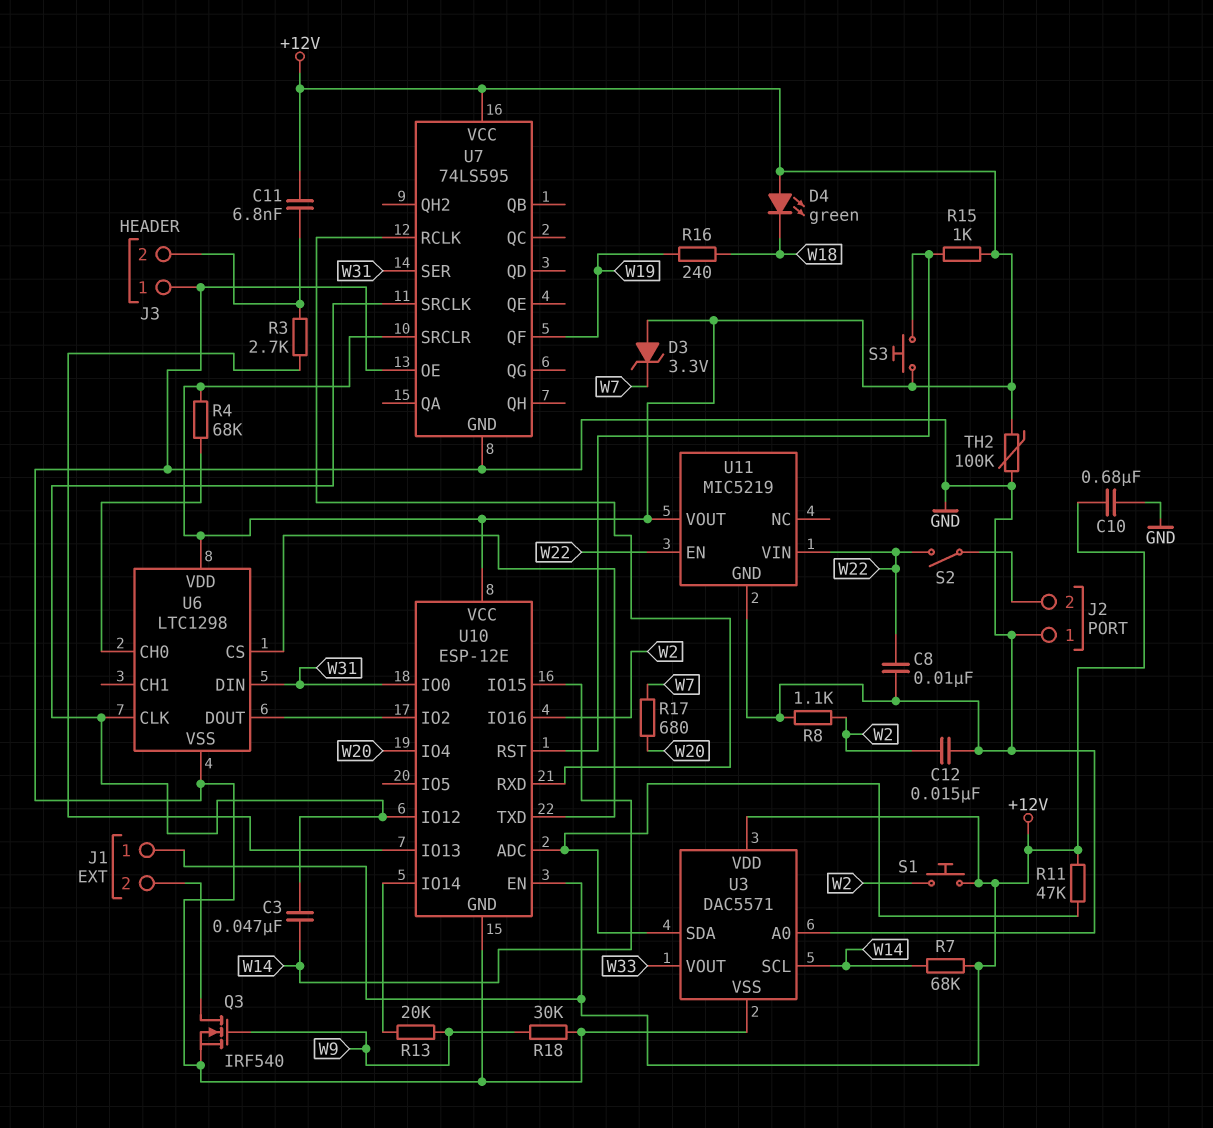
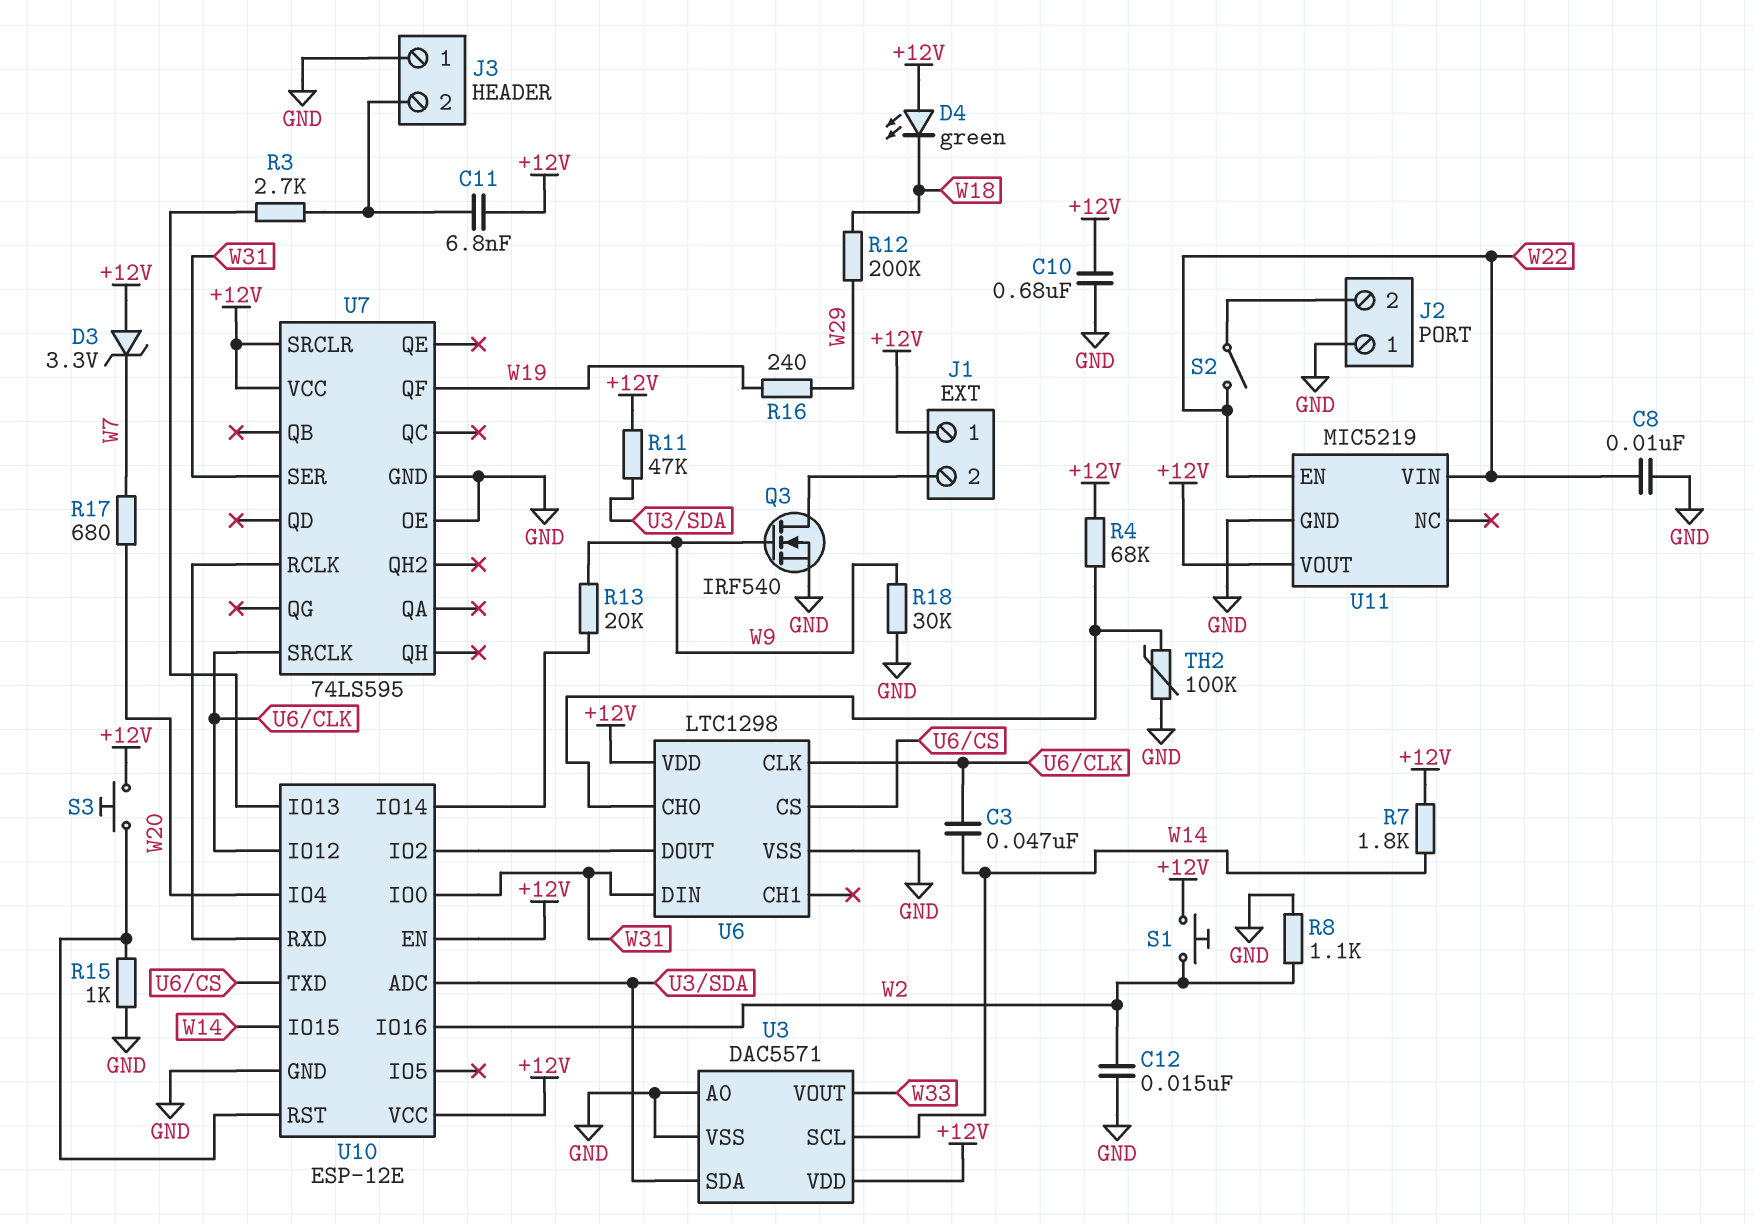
R7: 68k (+12V, W14) -> 1.8k (+12V, W14)
R12: none -> 200k (W18, W29)
R15: 1k (+12V, U10/RST) -> 1k (GND, U10/RST)
R16: 240 (W18, W19) -> 240 (W19, W29)
TH2: 100k (+12V, GND) -> 100k (GND, U6/CH0)

